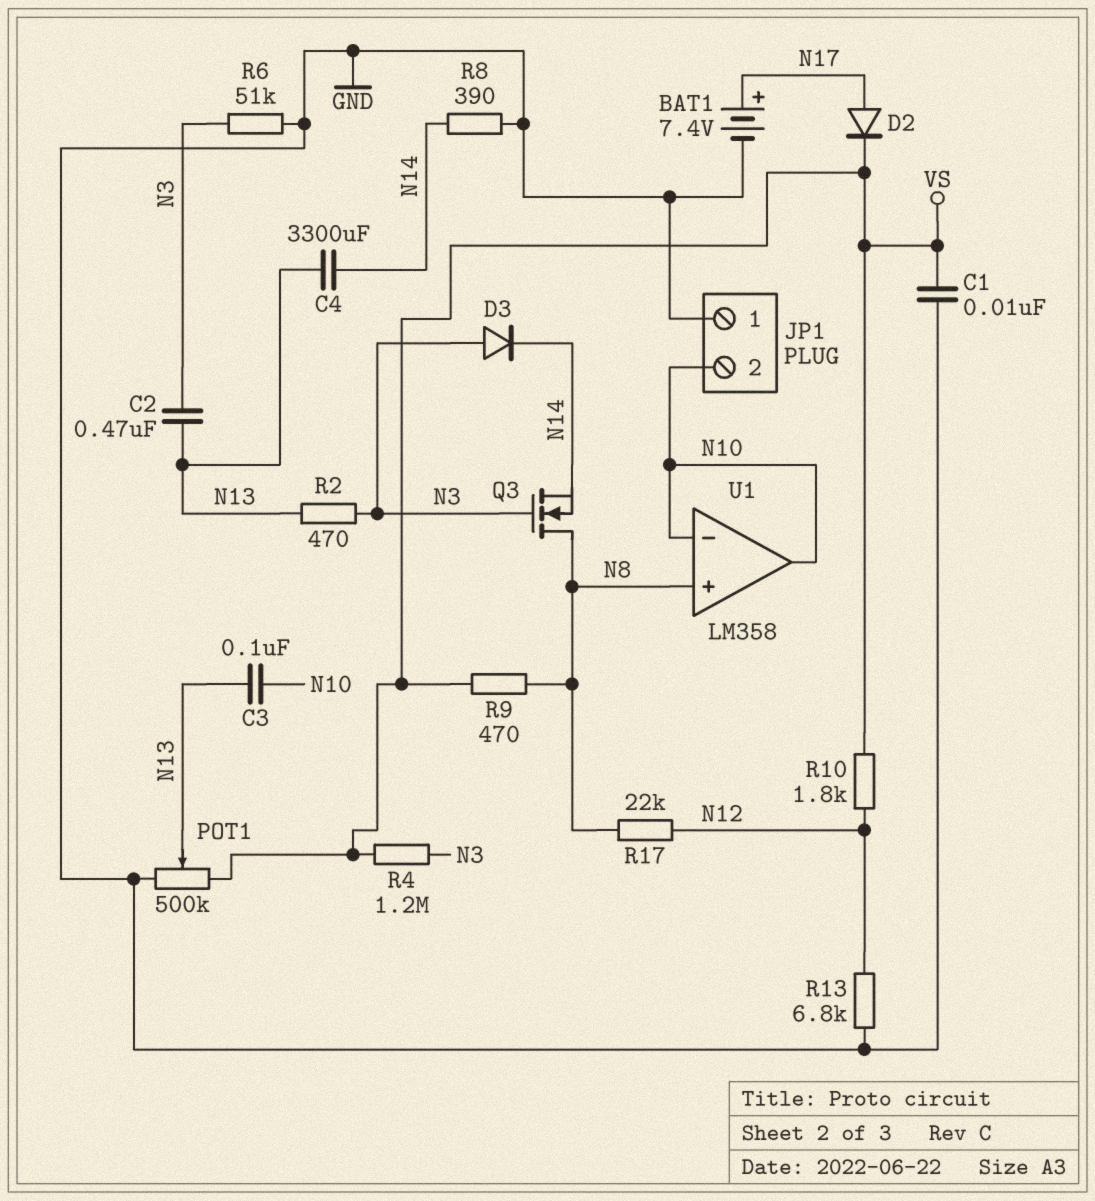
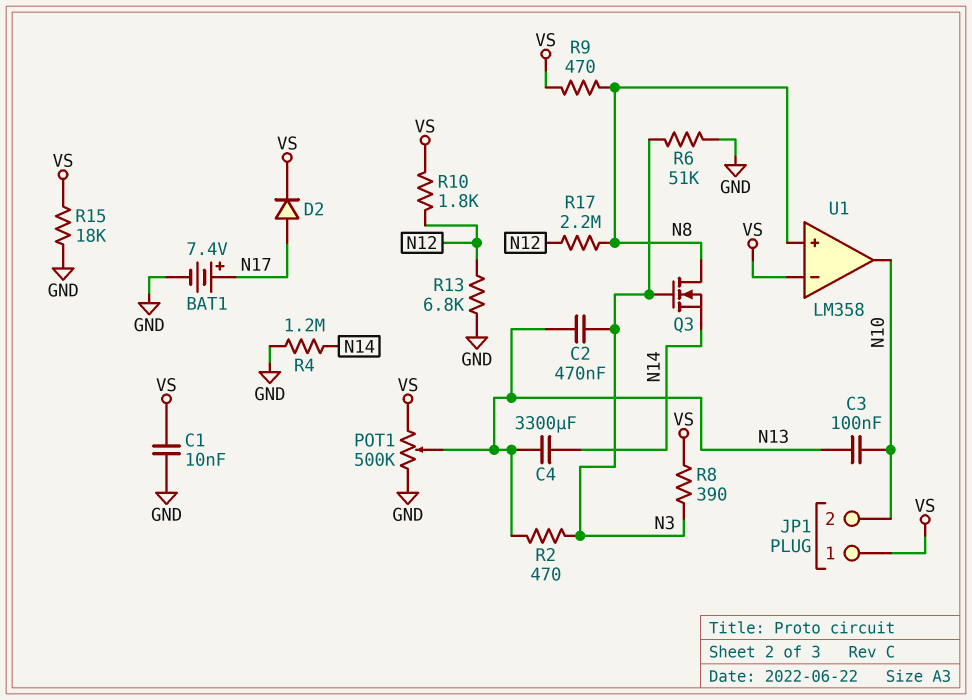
D3: diode (A N3, K N14) -> none
JP1 pin 1: GND -> VS
R4: 1.2M (N3, VS) -> 1.2M (GND, N14)
R8: 390 (GND, N14) -> 390 (N3, VS)
R15: none -> 18k (GND, VS)
R17: 22k (N8, N12) -> 2.2M (N8, N12)
U1 pin in-: N10 -> VS

